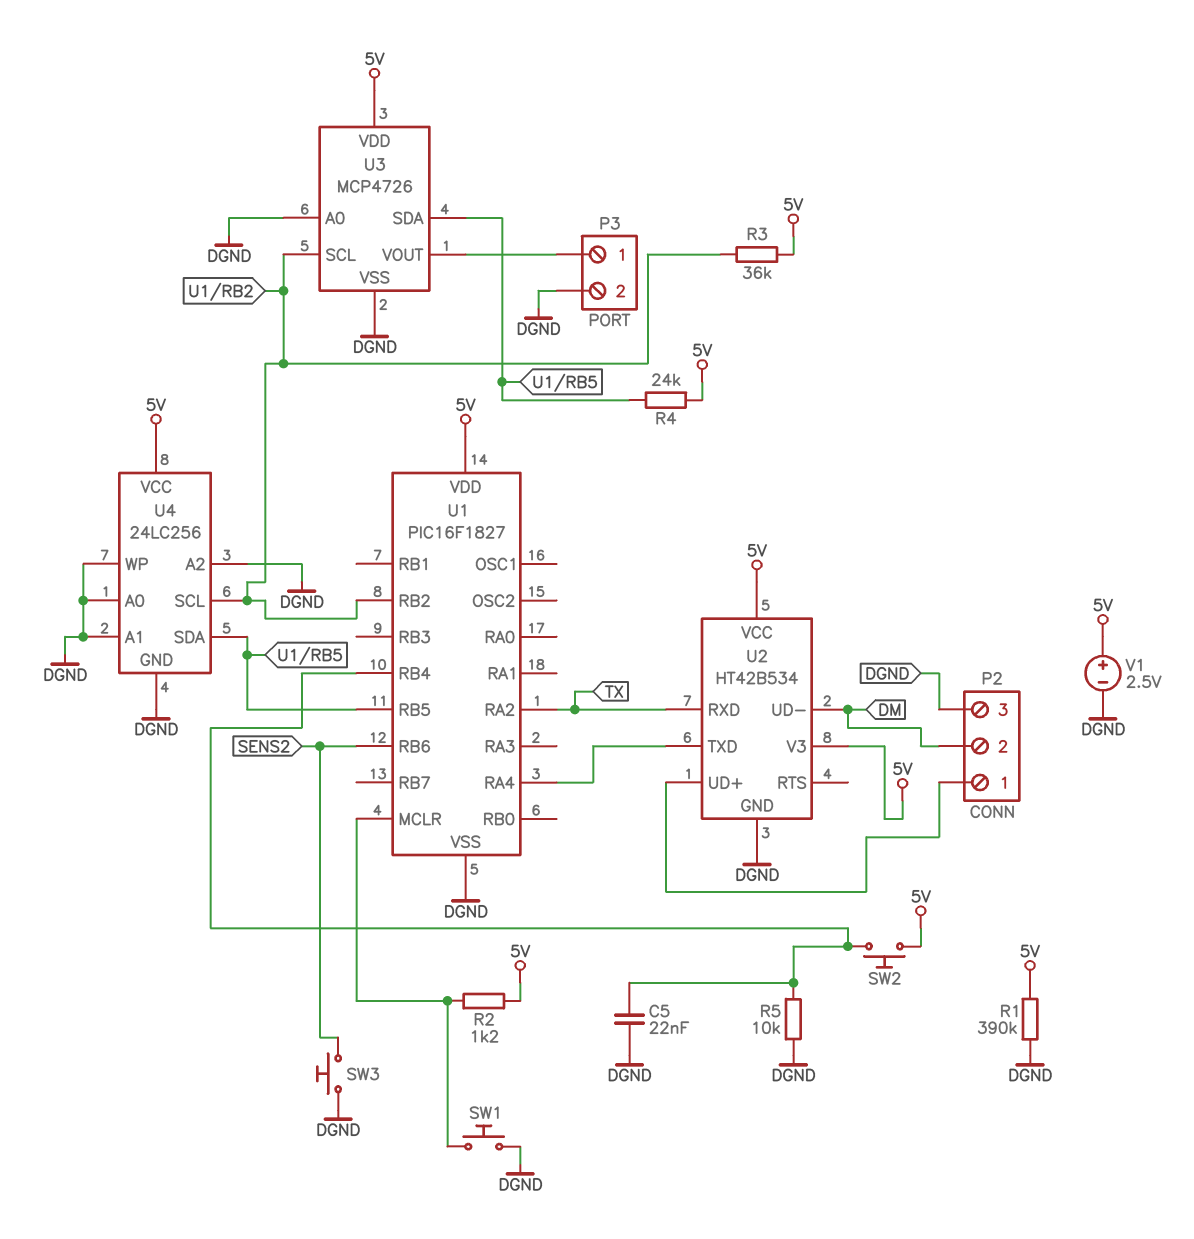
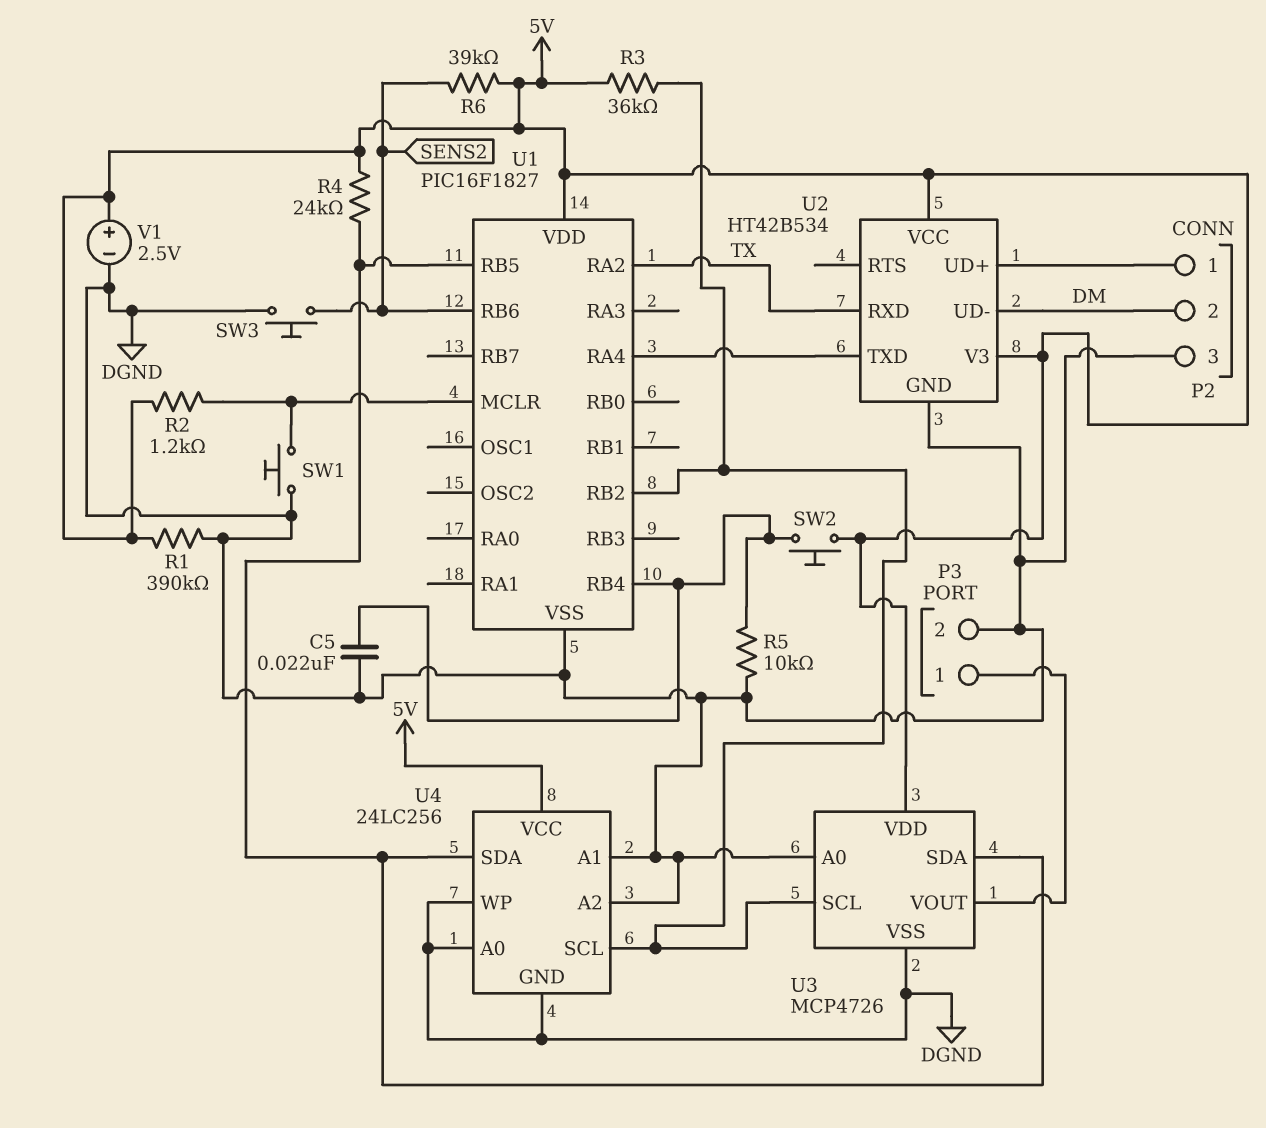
R6: none -> 39k (5V, SENS2)

